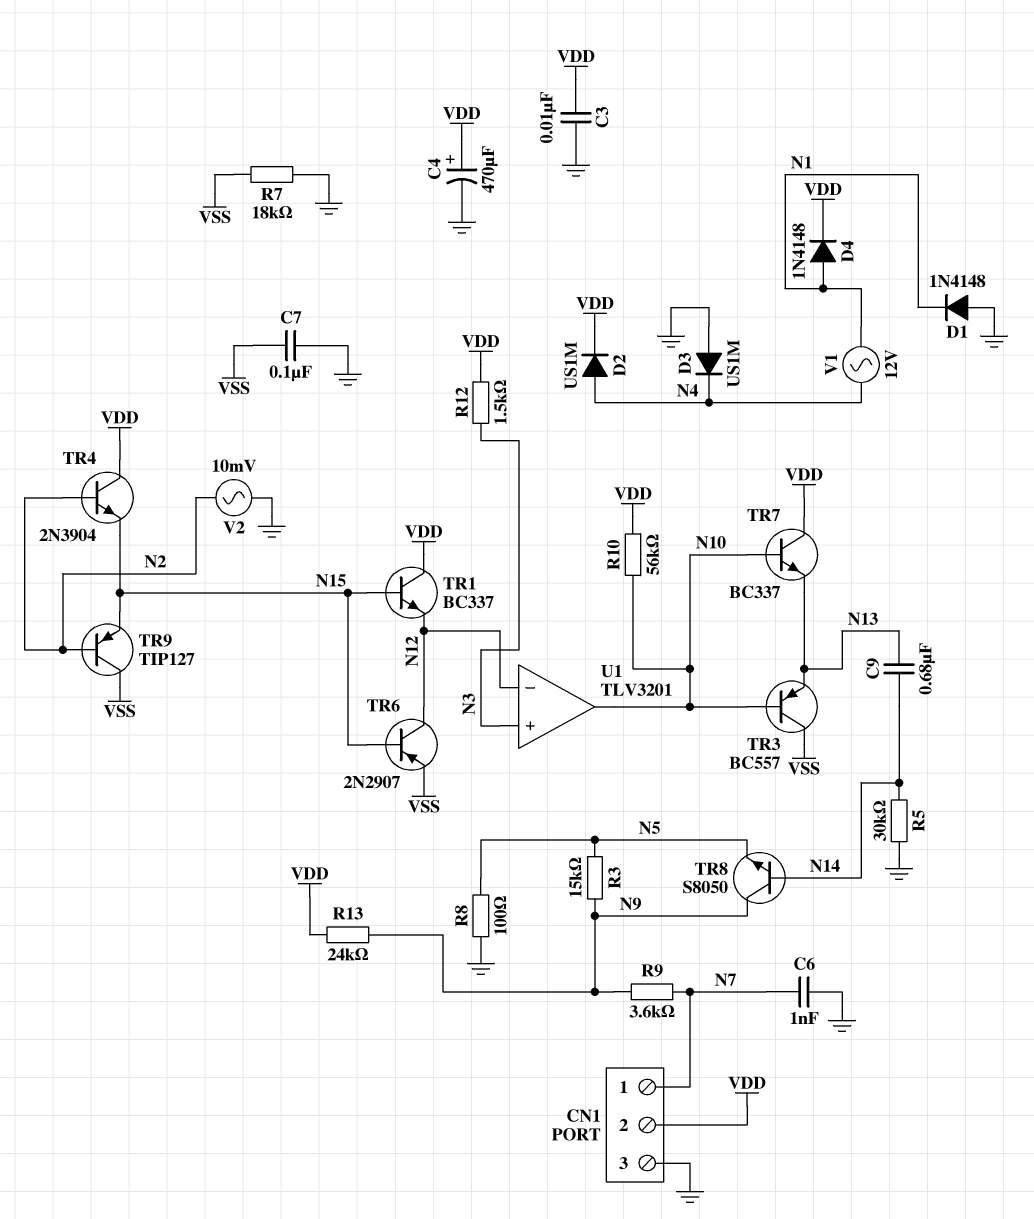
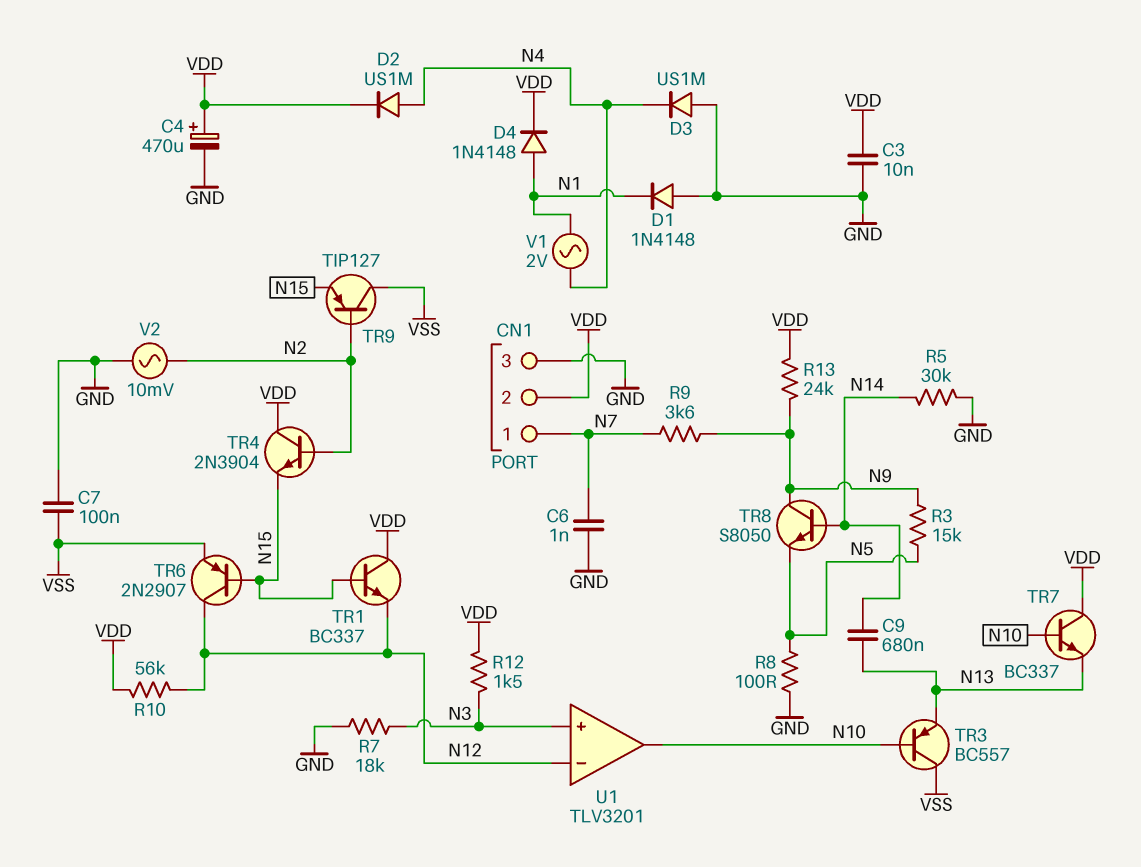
R7: 18k (GND, VSS) -> 18k (GND, N3)
R10: 56k (N10, VDD) -> 56k (N12, VDD)
V1: AC 12V (N1, N4) -> AC 2V (N1, N4)

